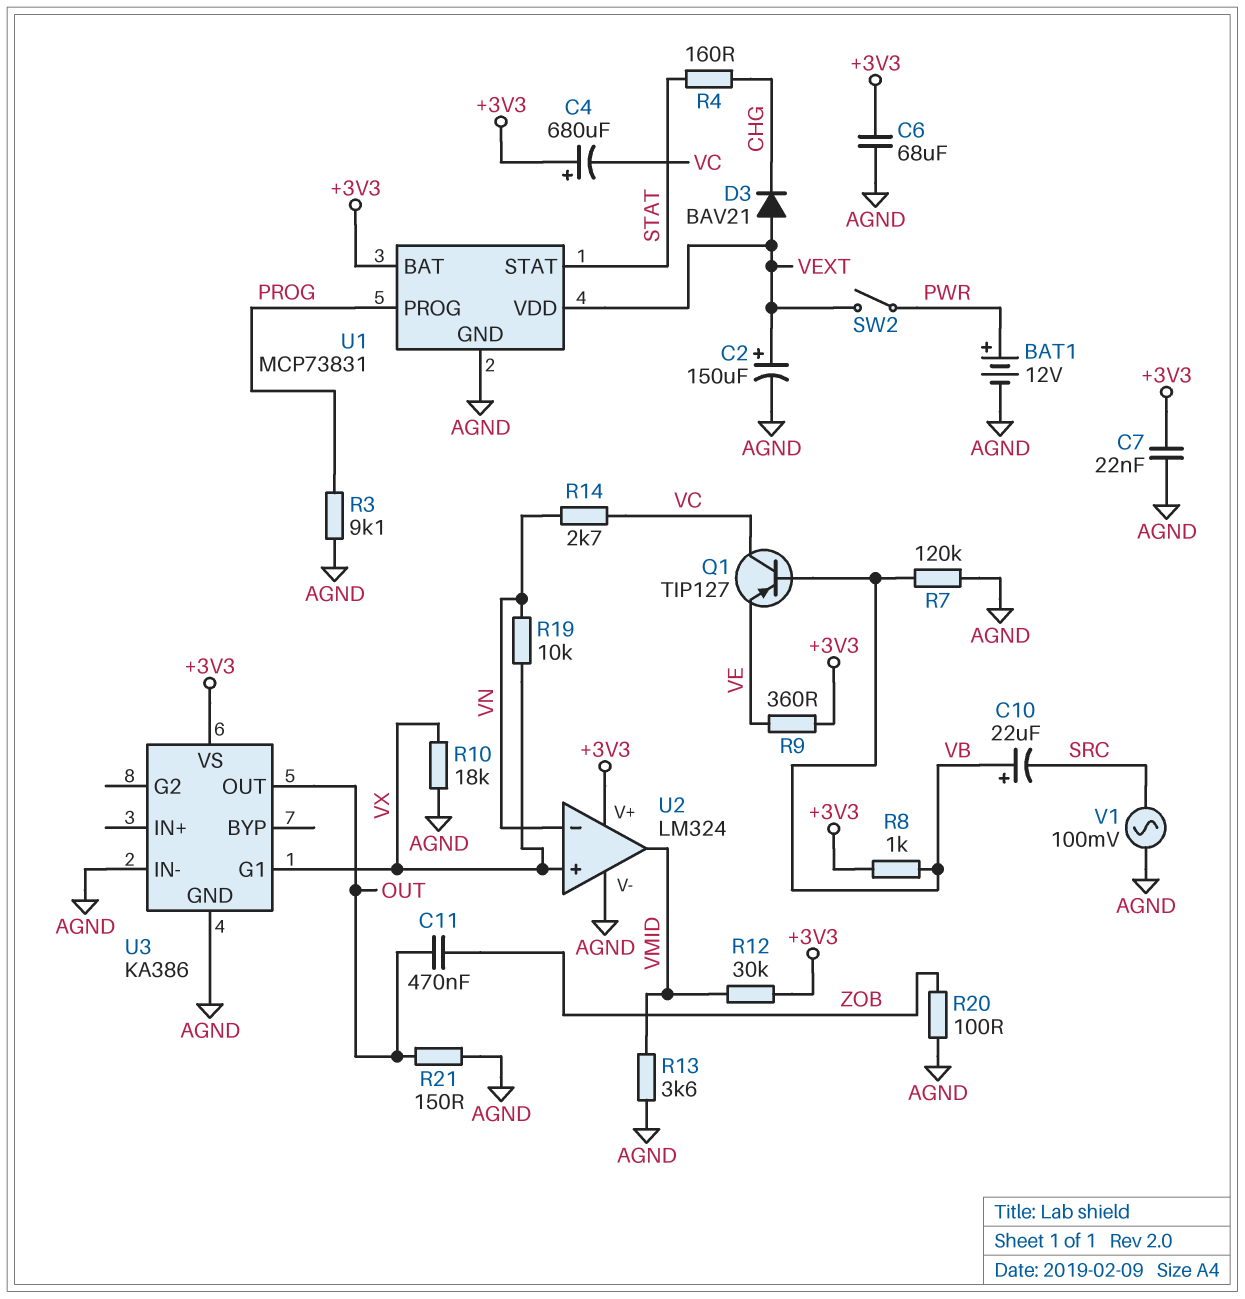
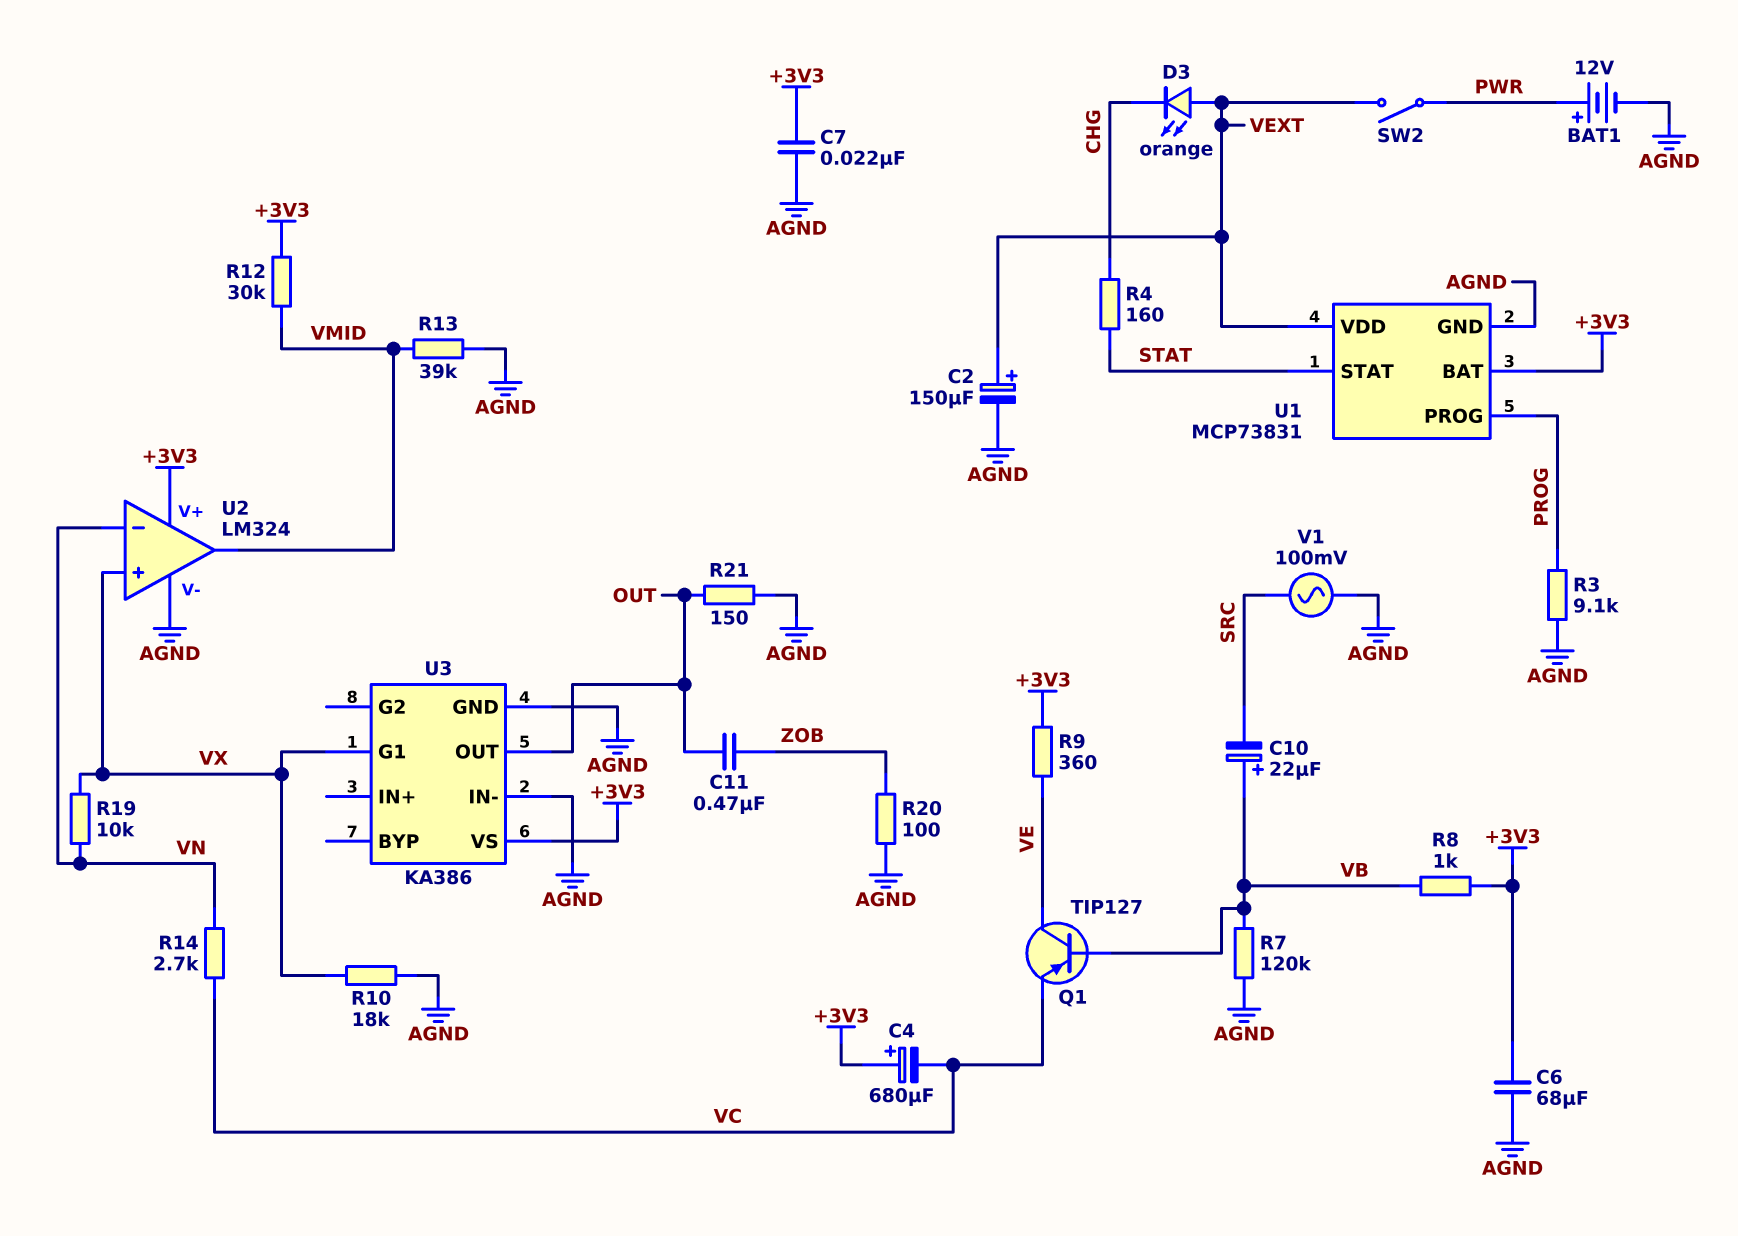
D3: diode BAV21 (A VEXT, K CHG) -> LED orange (A VEXT, K CHG)
Q1: PNP TIP127 (B VB, C VC, E VE) -> PNP TIP127 (B VB, C VE, E VC)
R13: 3.6k (AGND, VMID) -> 39k (AGND, VMID)

